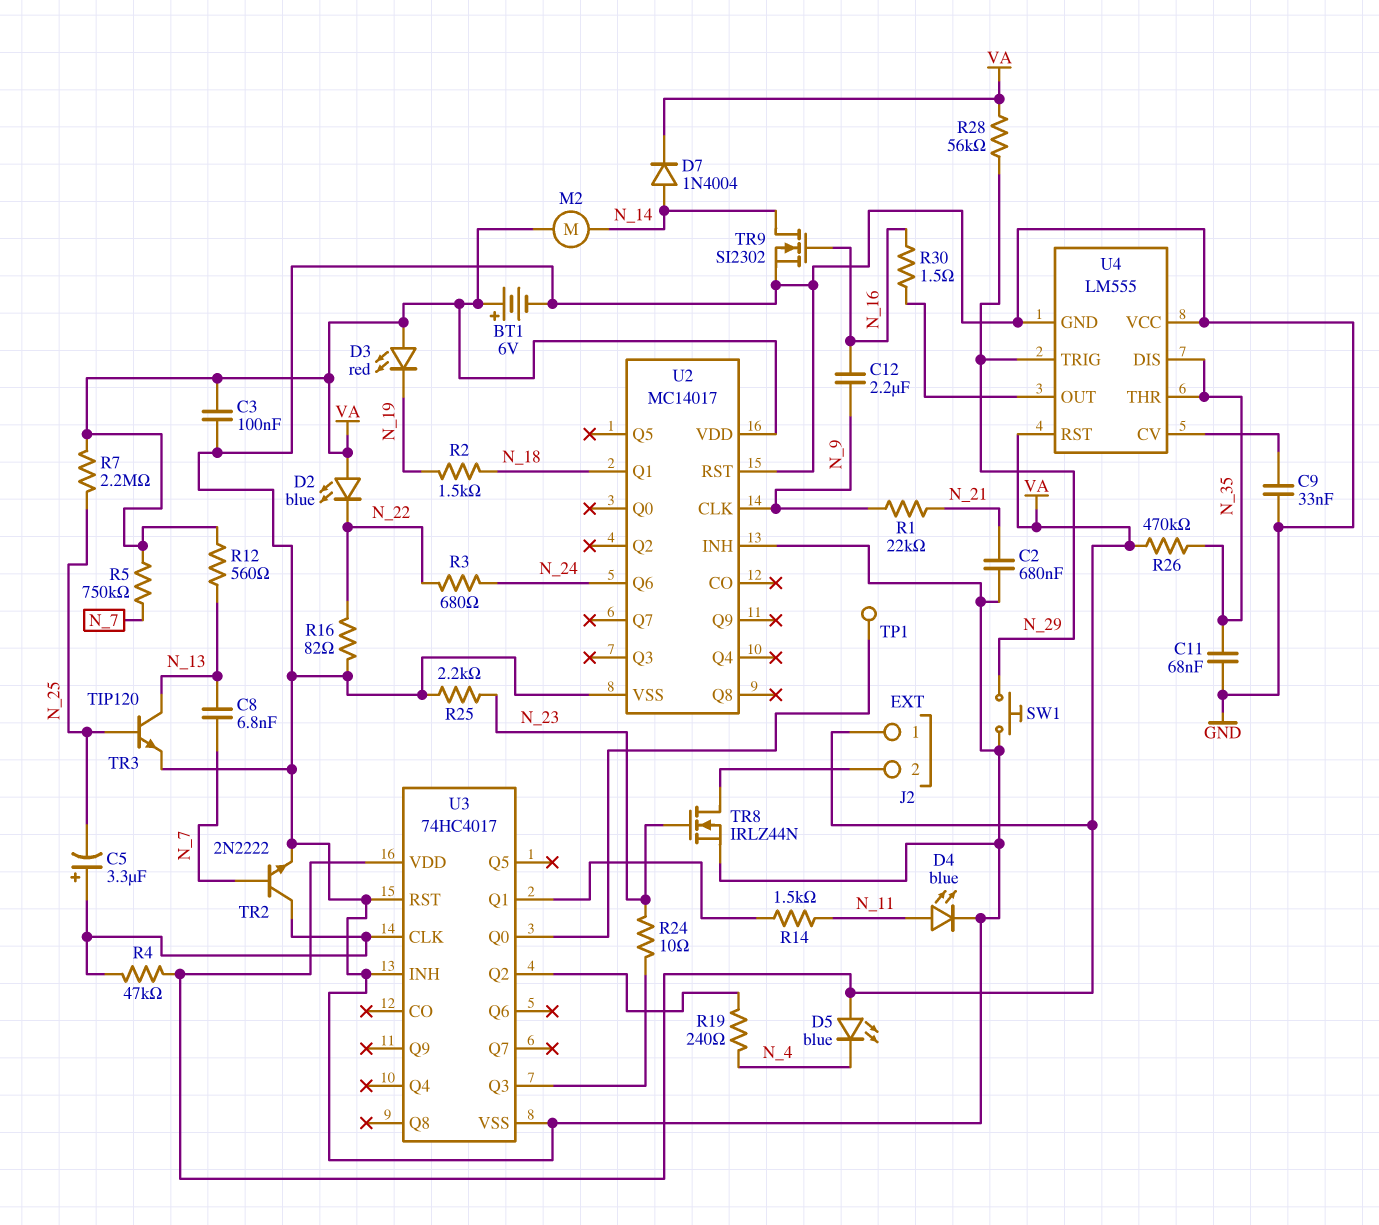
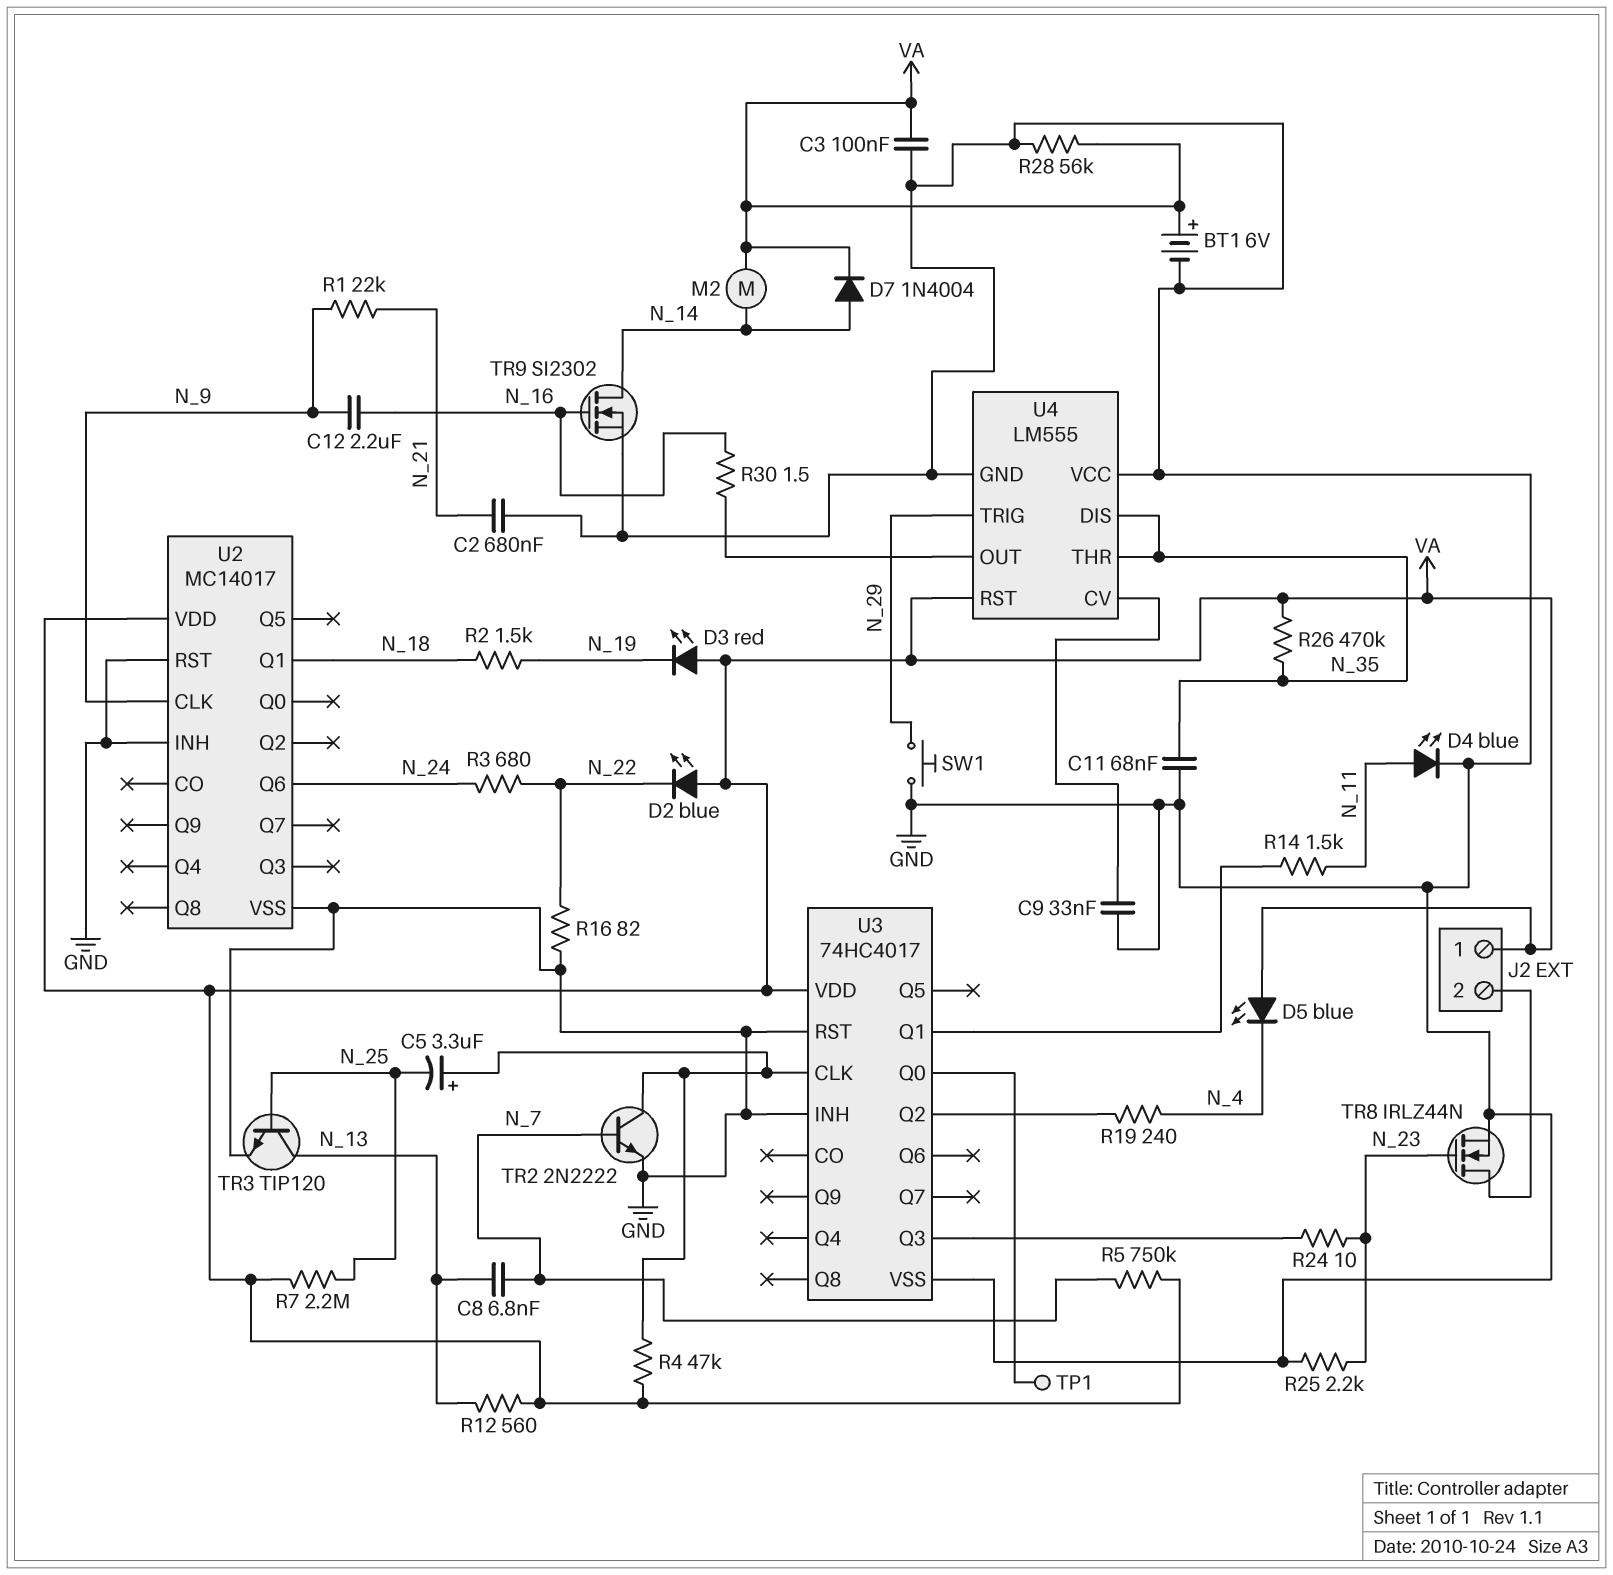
R28: 56k (N_29, VA) -> 56k (GND, VA)

